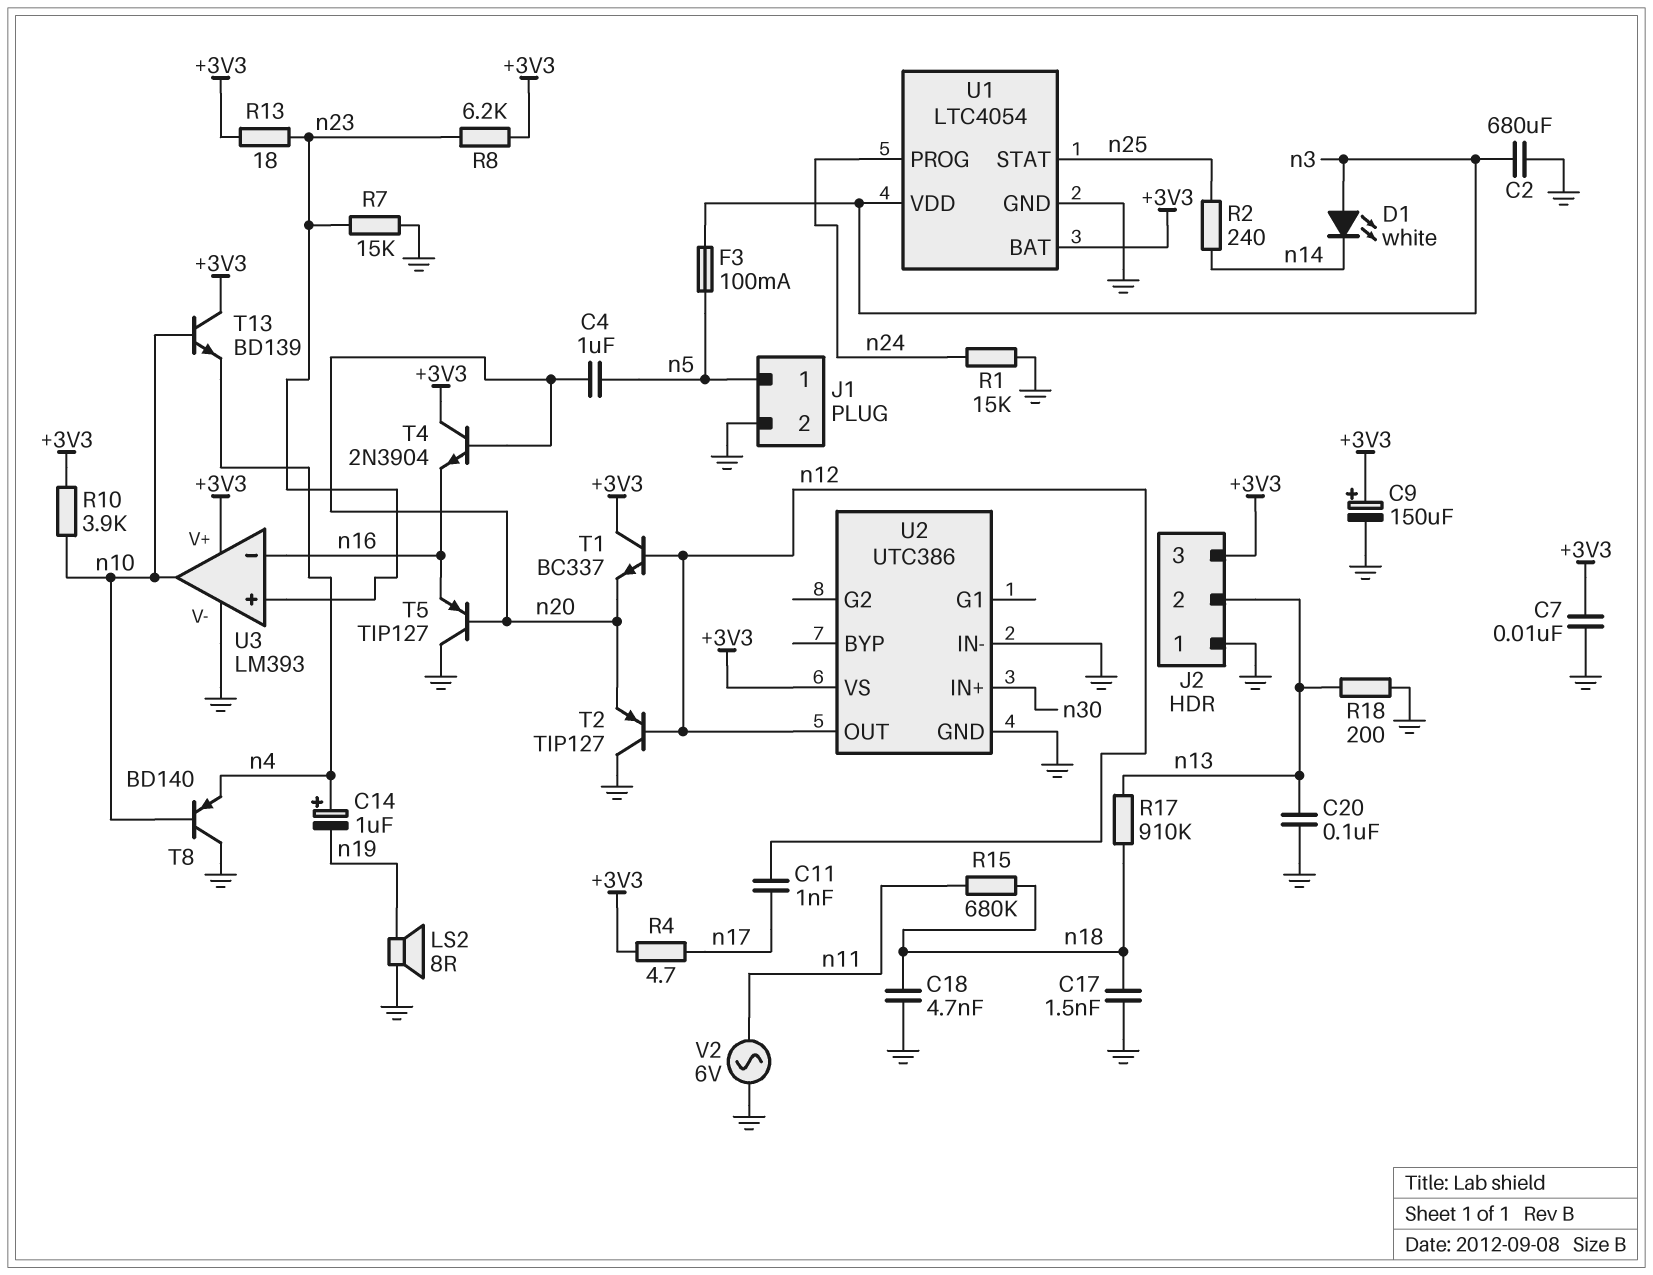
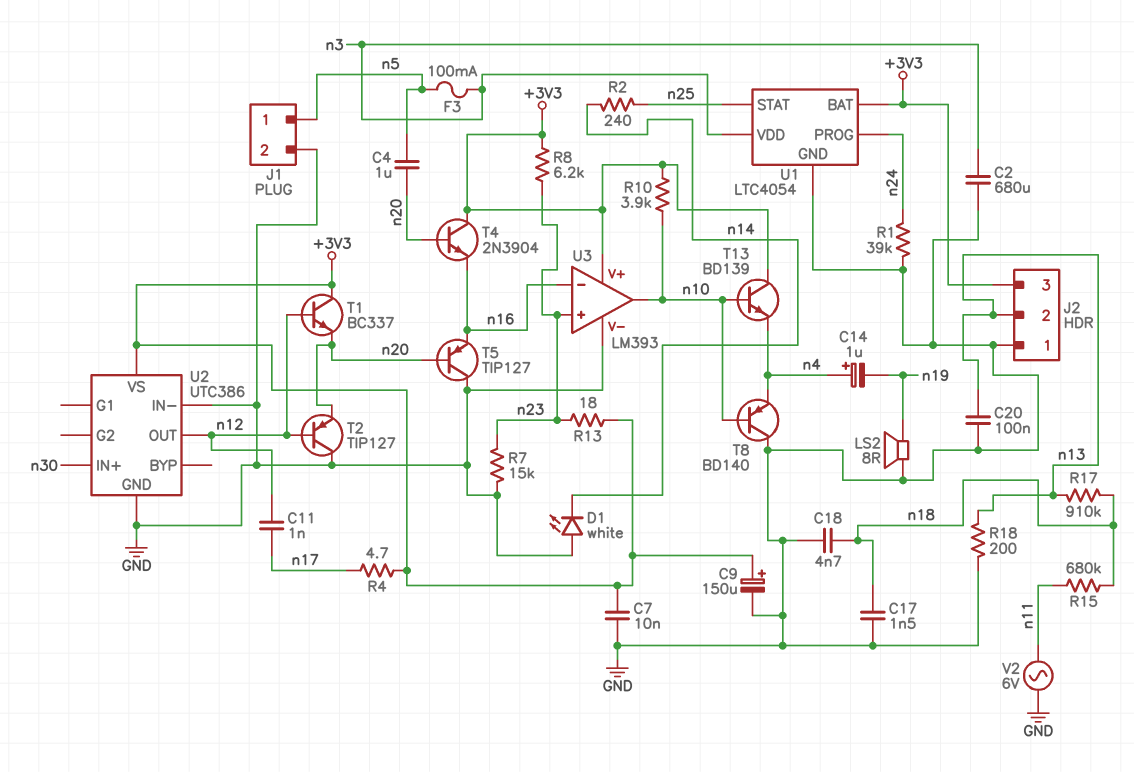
D1: LED white (A n3, K n14) -> LED white (A GND, K n14)
R1: 15k (GND, n24) -> 39k (GND, n24)

